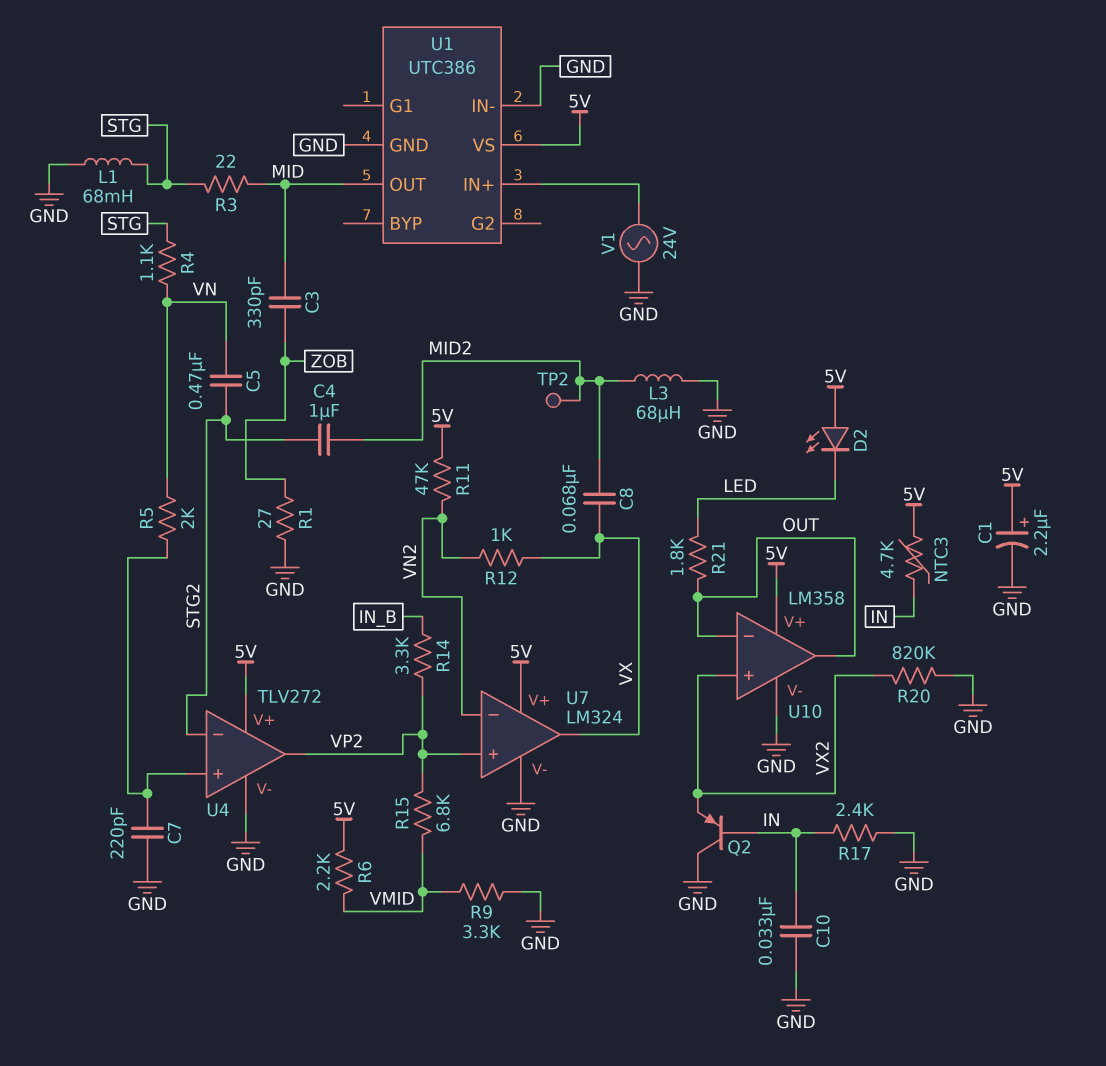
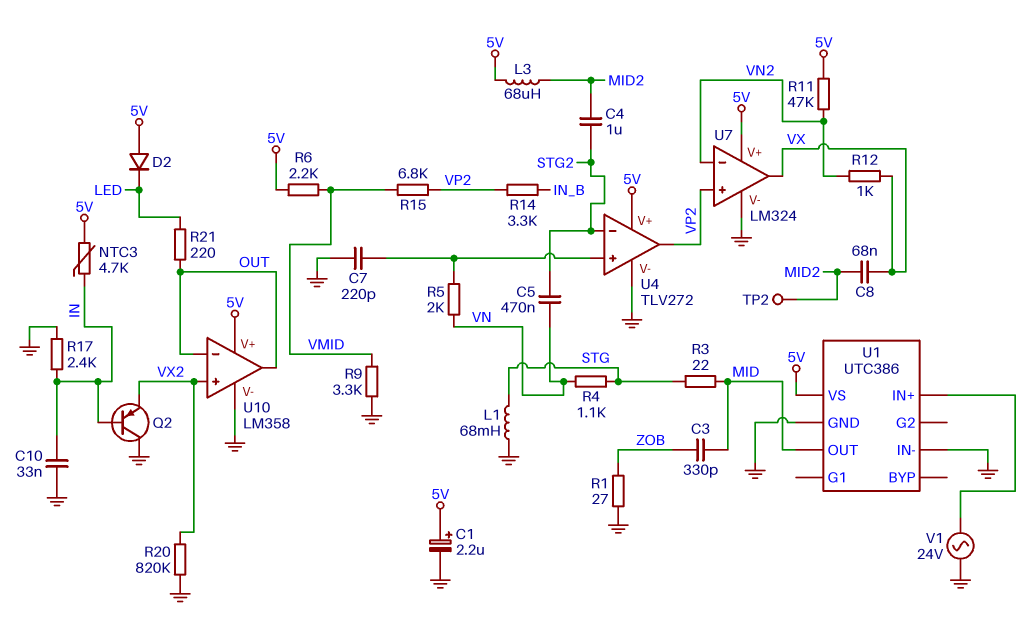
D2: LED (A 5V, K LED) -> diode (A 5V, K LED)
L3: 68uH (GND, MID2) -> 68uH (5V, MID2)
R21: 1.8k (LED, OUT) -> 220 (LED, OUT)

